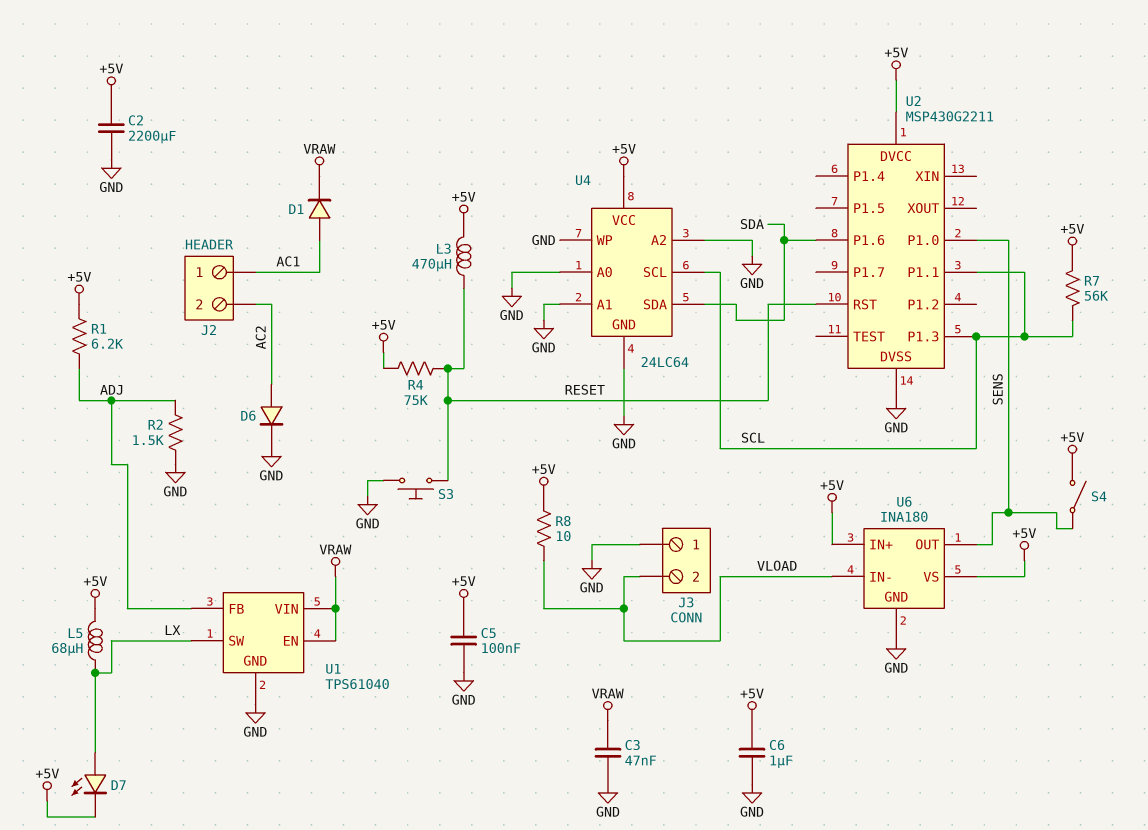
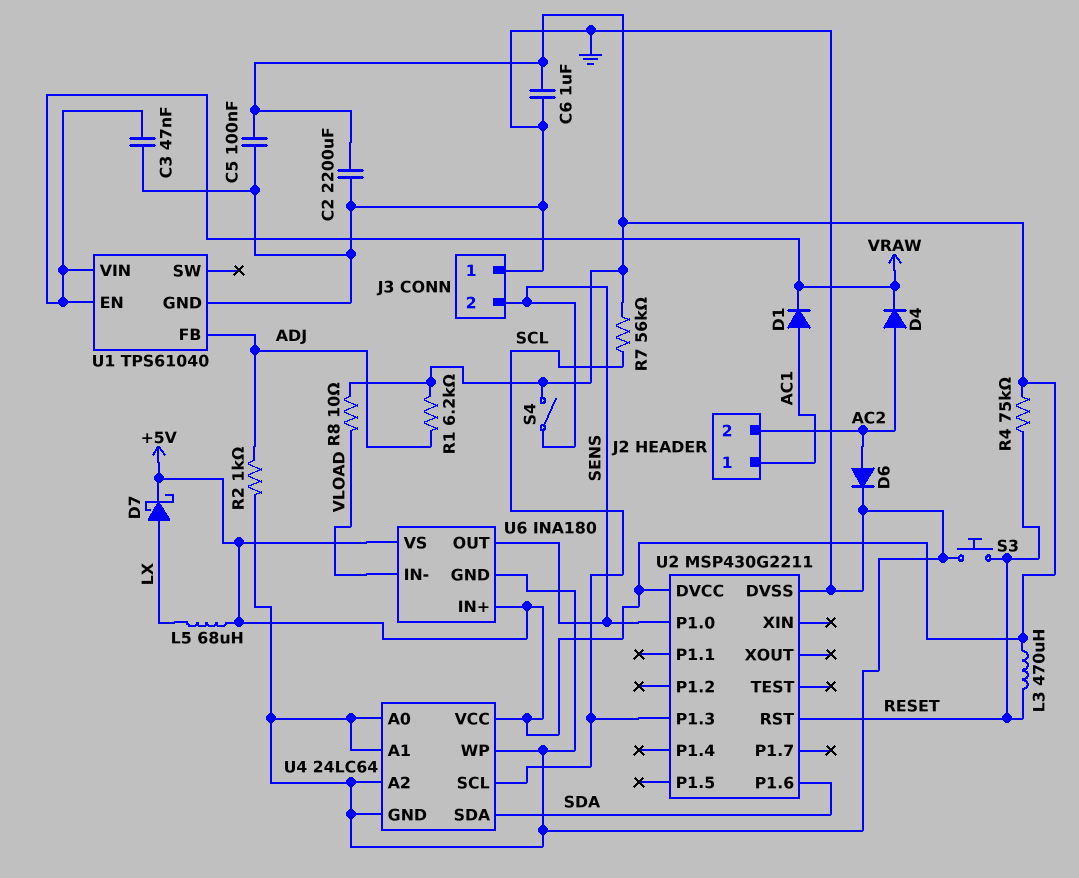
D4: none -> diode (A AC2, K VRAW)
D7: LED (A LX, K +5V) -> schottky (A LX, K +5V)
J3 pin 2: VLOAD -> SENS
R2: 1.5k (ADJ, GND) -> 1k (ADJ, GND)
U1 pin SW: LX -> none
U2 pin P1.1: SCL -> none

